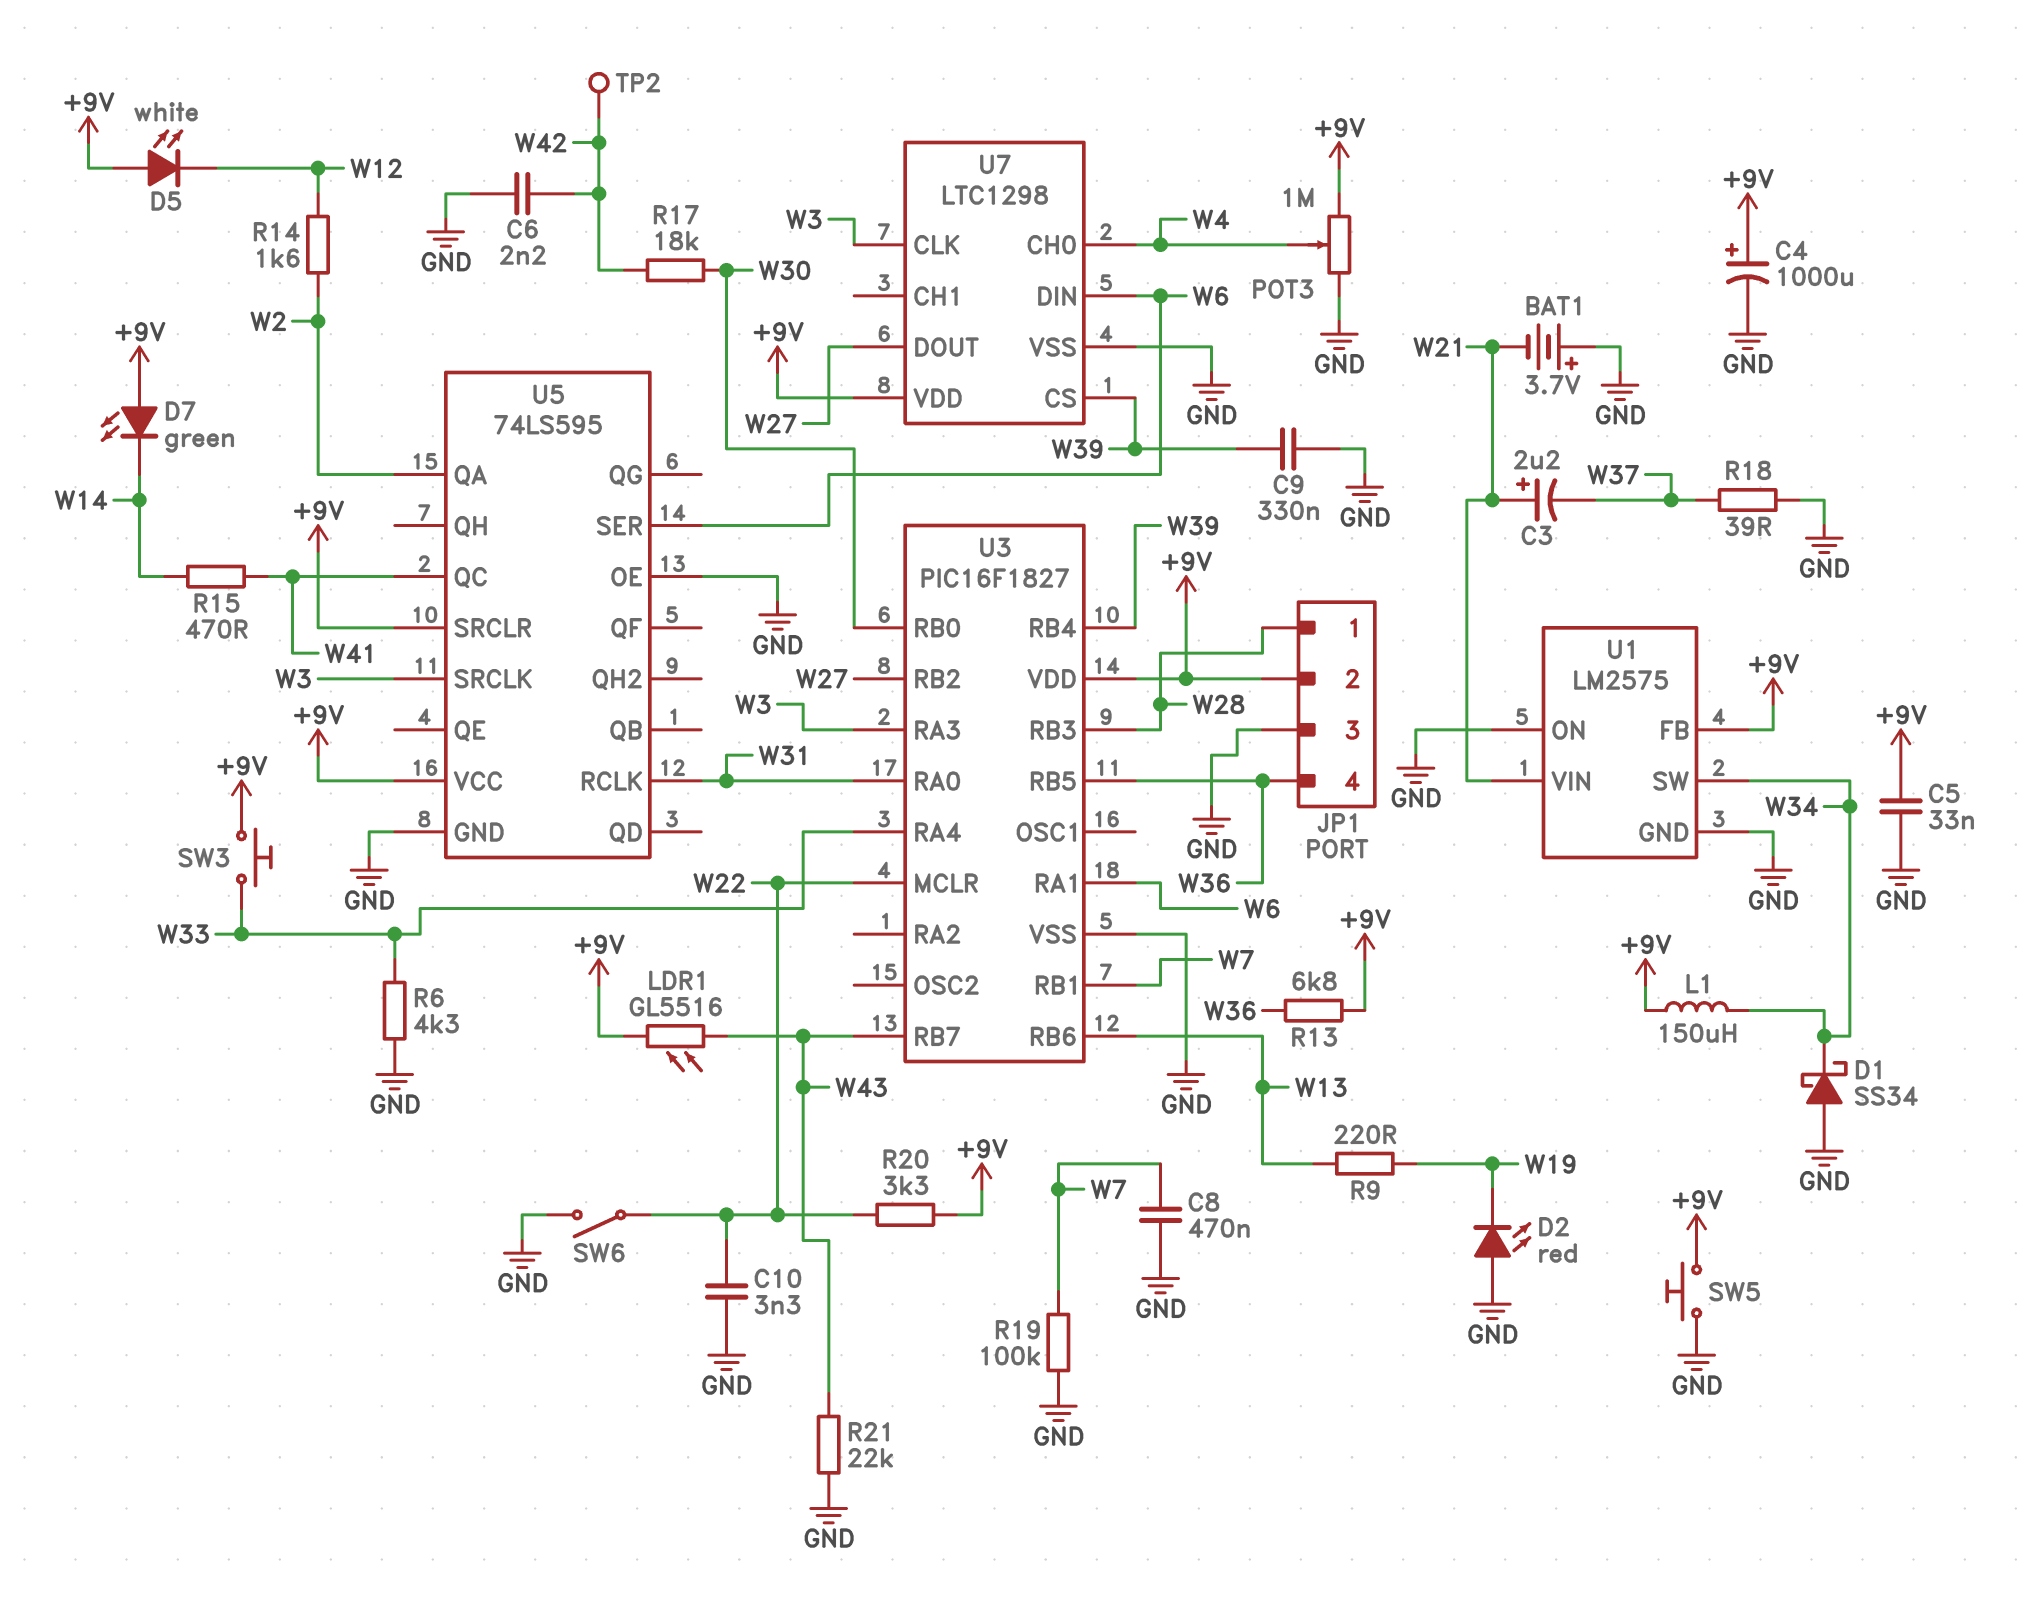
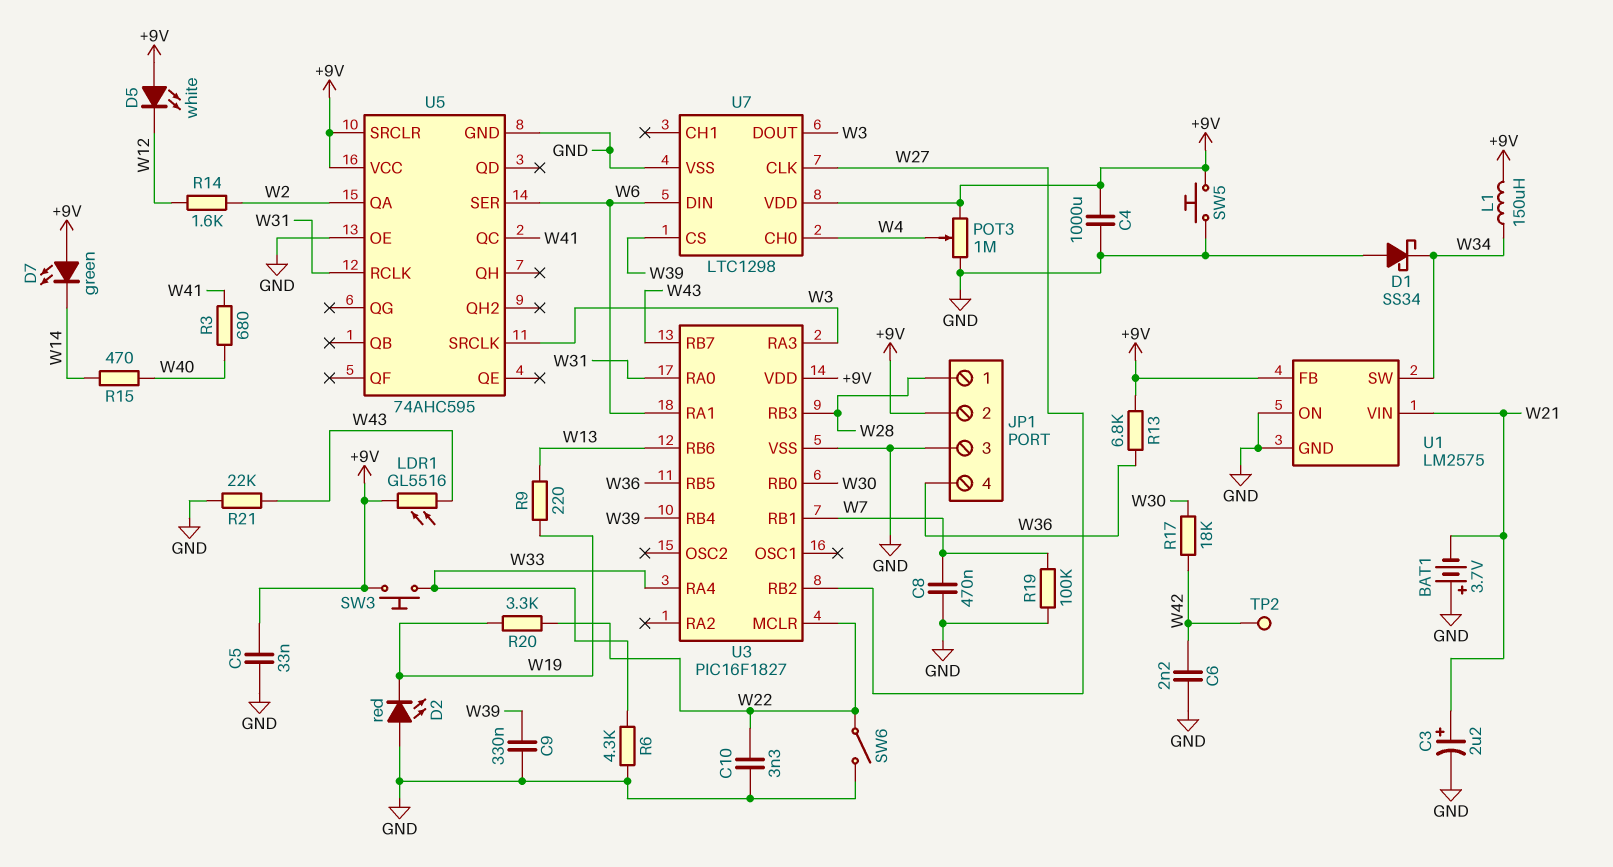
C3: 2.2uF (plus W21, minus W37) -> 2.2uF (plus W21, minus GND)
C4: 1000uF (plus +9V, minus GND) -> 1000uF (+9V, GND)
R3: none -> 680 (W40, W41)
R15: 470 (W14, W41) -> 470 (W14, W40)
R18: 39 (GND, W37) -> none
R20: 3.3k (+9V, W22) -> 3.3k (W19, W22)
U5: 74LS595 -> 74AHC595
U7 pin CLK: W3 -> W27
U7 pin DOUT: W27 -> W3

